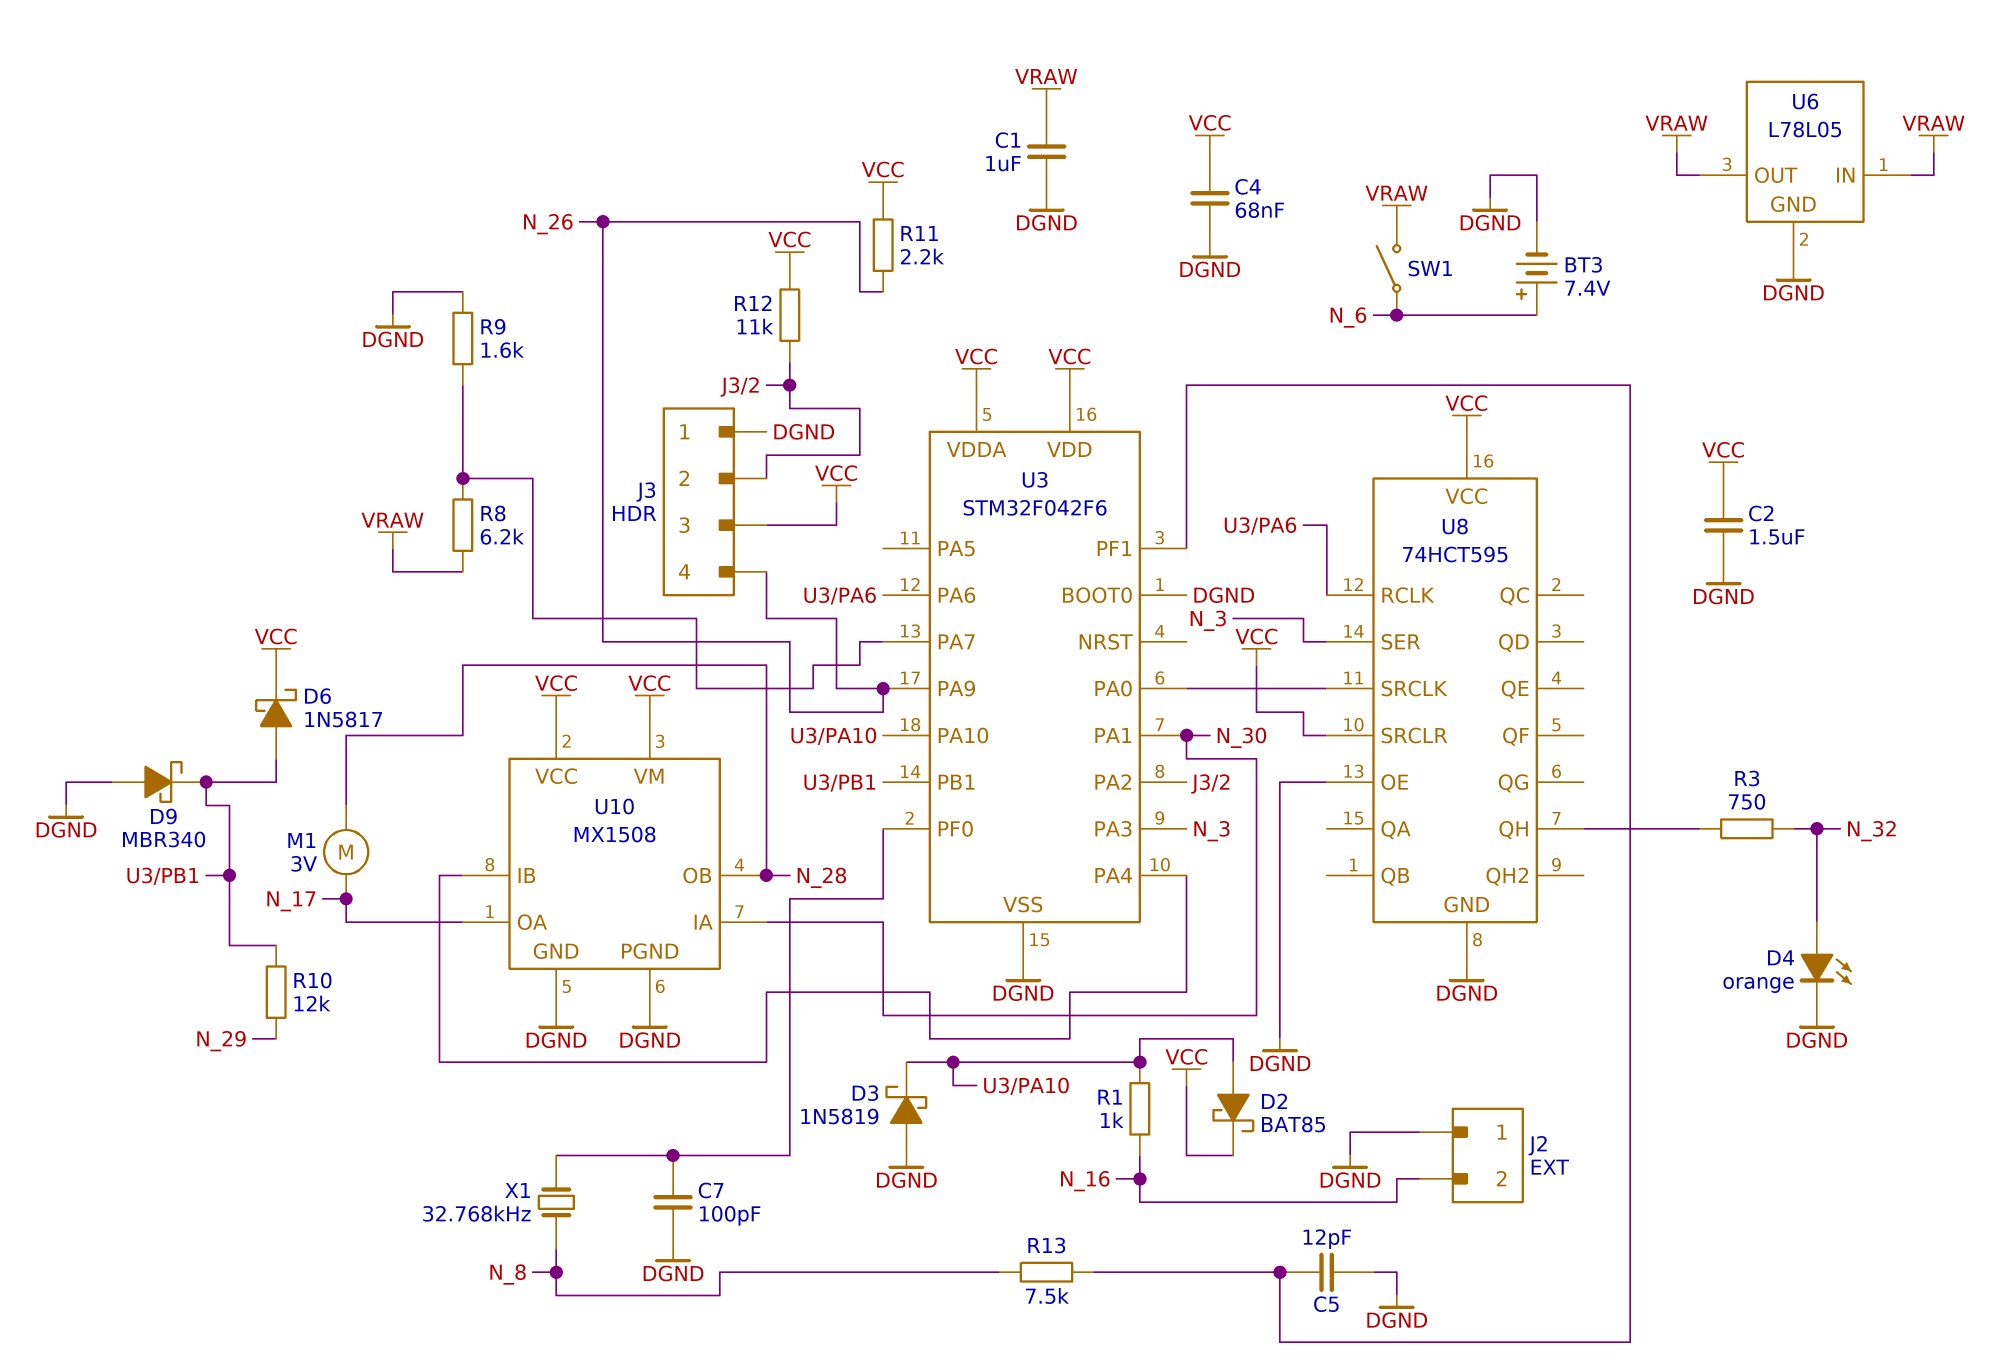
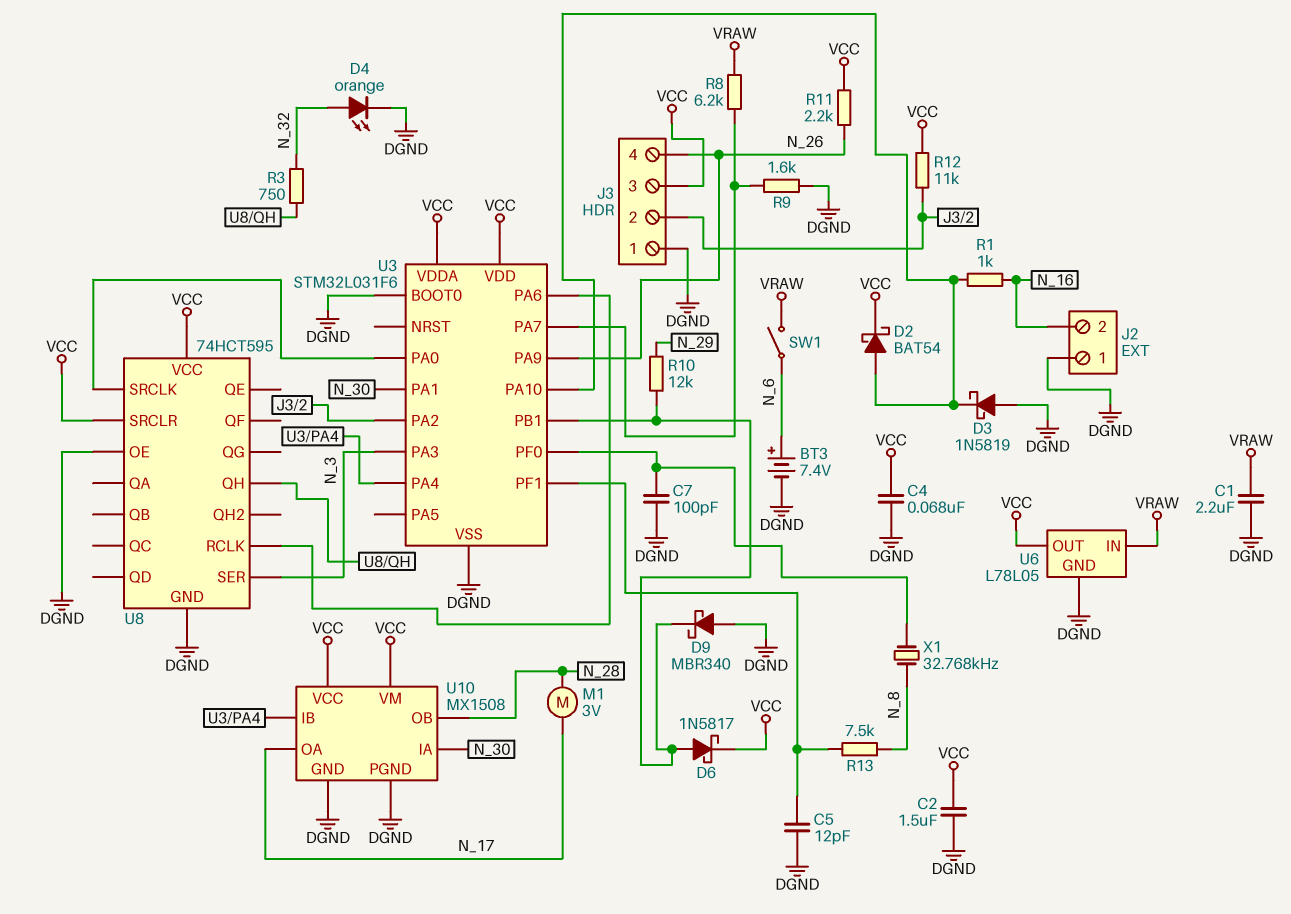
C1: 1uF (DGND, VRAW) -> 2.2uF (DGND, VRAW)
D2: schottky BAT85 (A U3/PA10, K VCC) -> schottky BAT54 (A U3/PA10, K VCC)
U3: STM32F042F6 -> STM32L031F6
U6 pin OUT: VRAW -> VCC

